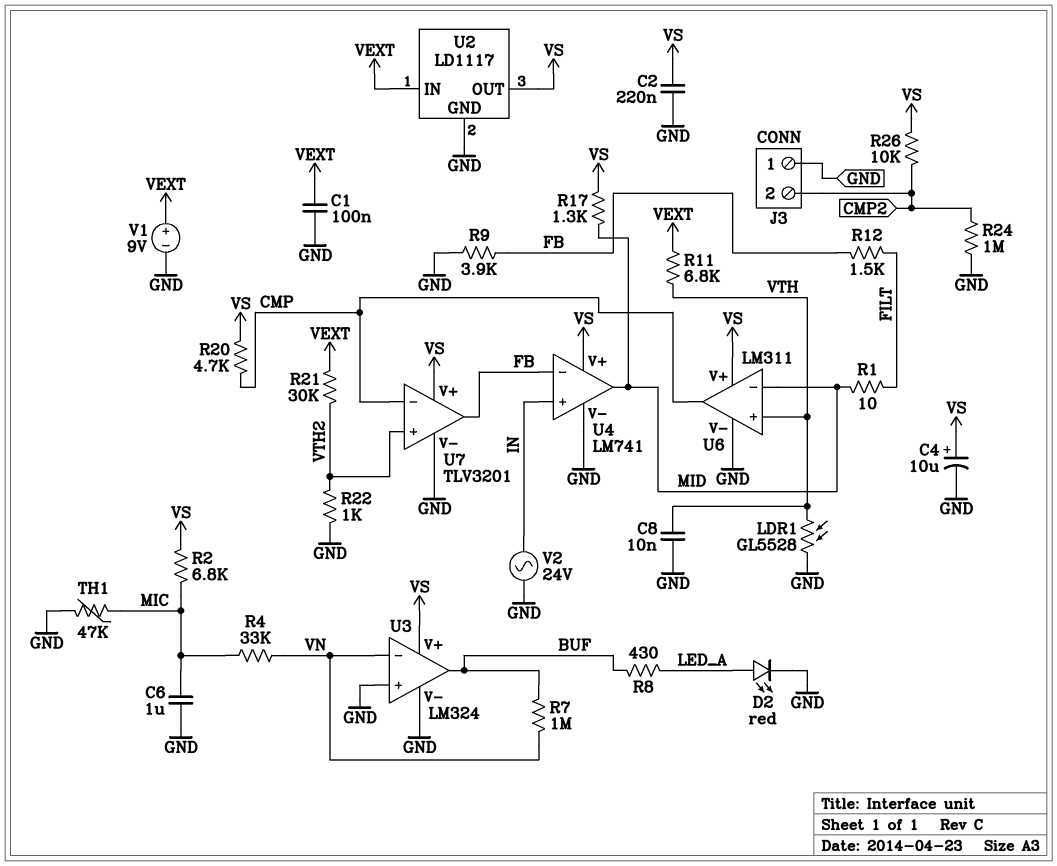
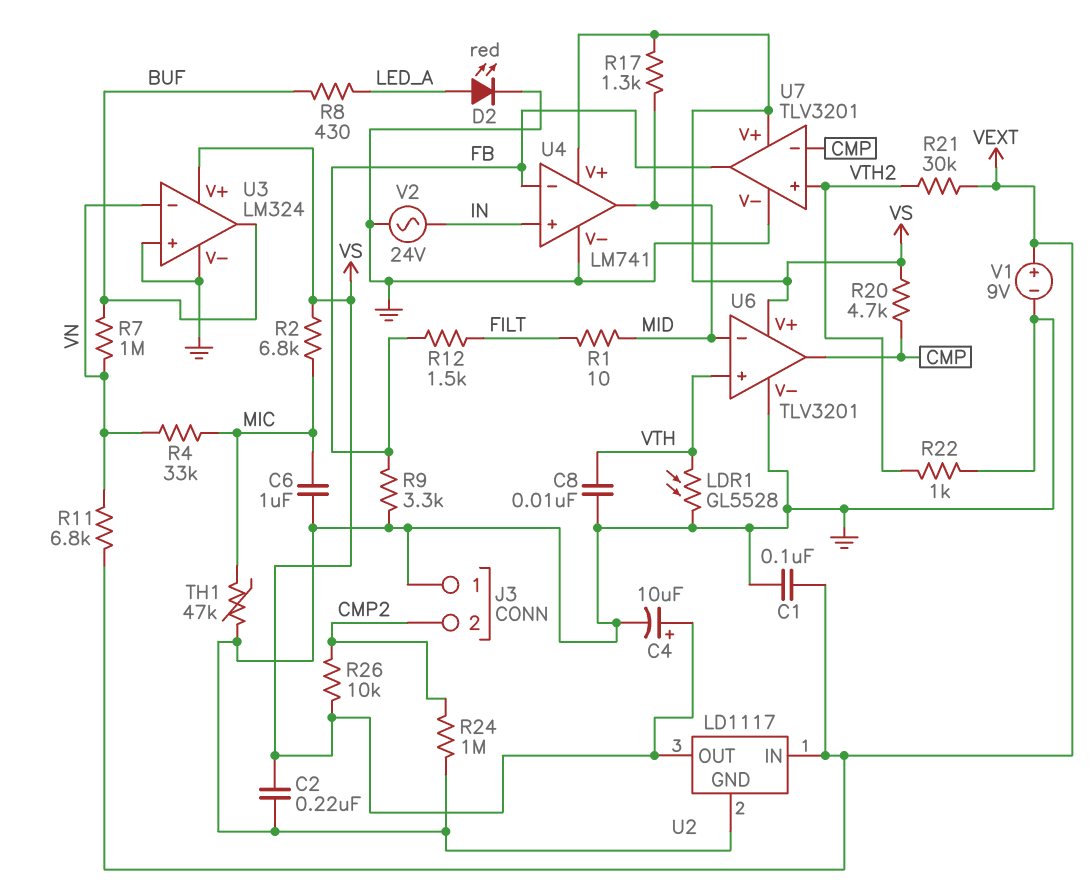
R9: 3.9k (FB, GND) -> 3.3k (FB, GND)
R11: 6.8k (VEXT, VTH) -> 6.8k (VEXT, VN)
U6: LM311 -> TLV3201

